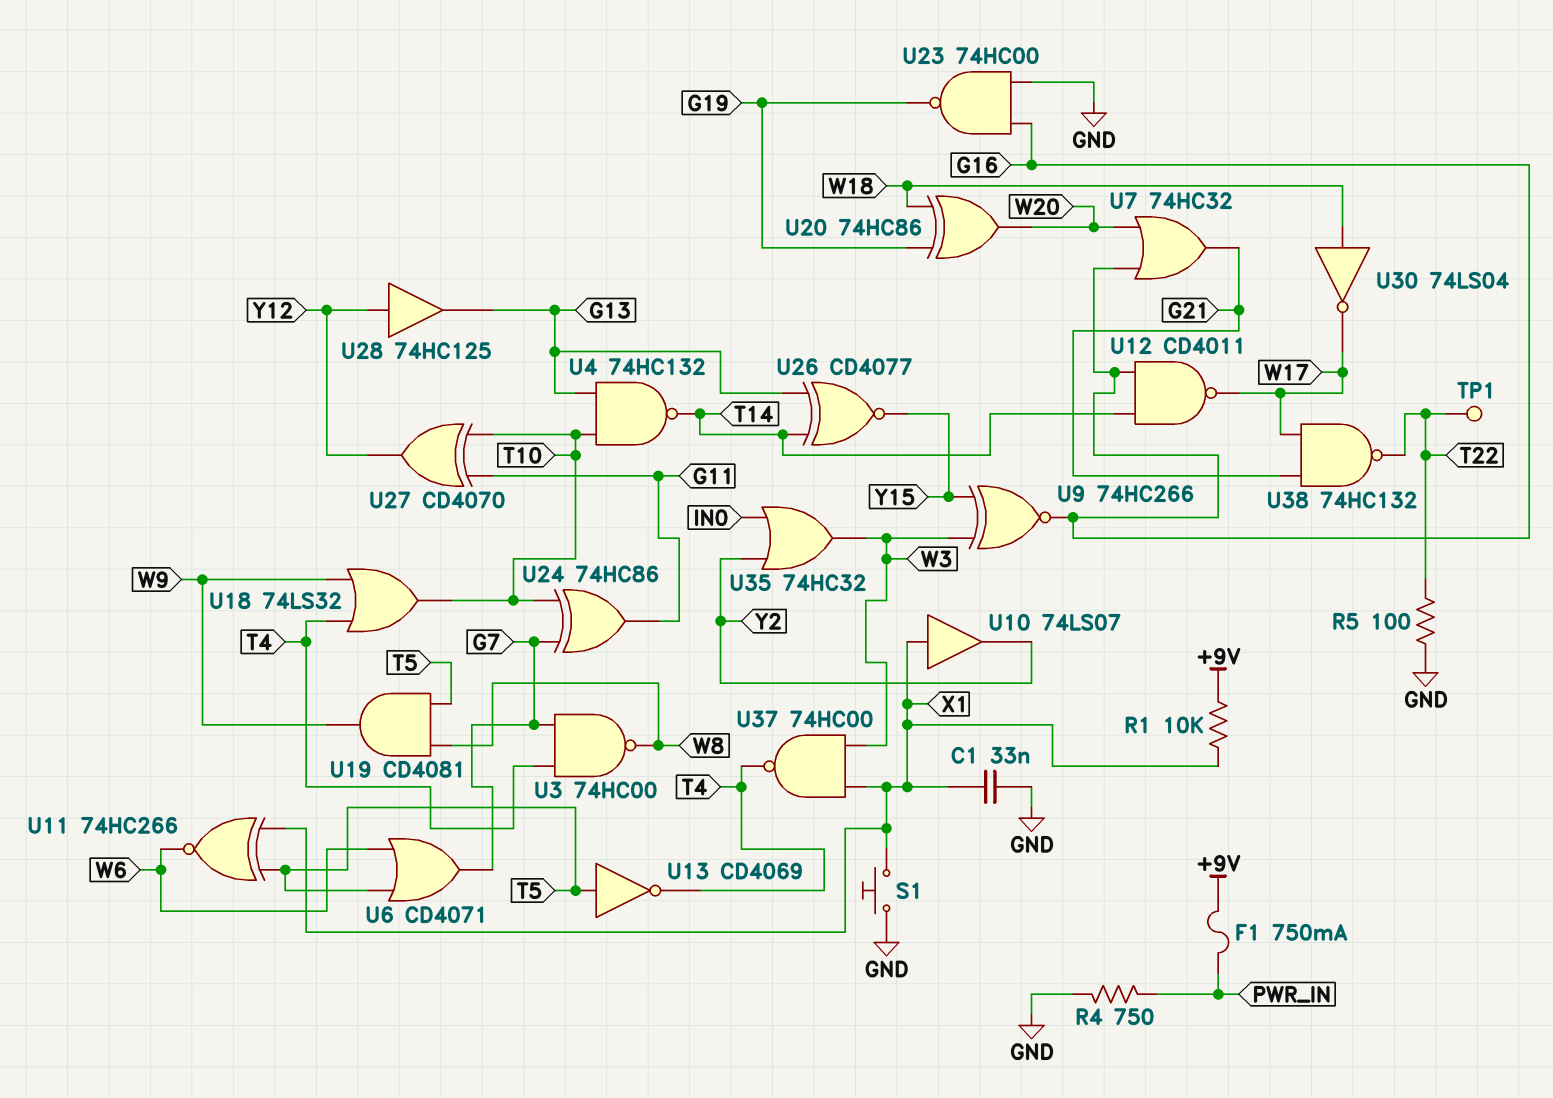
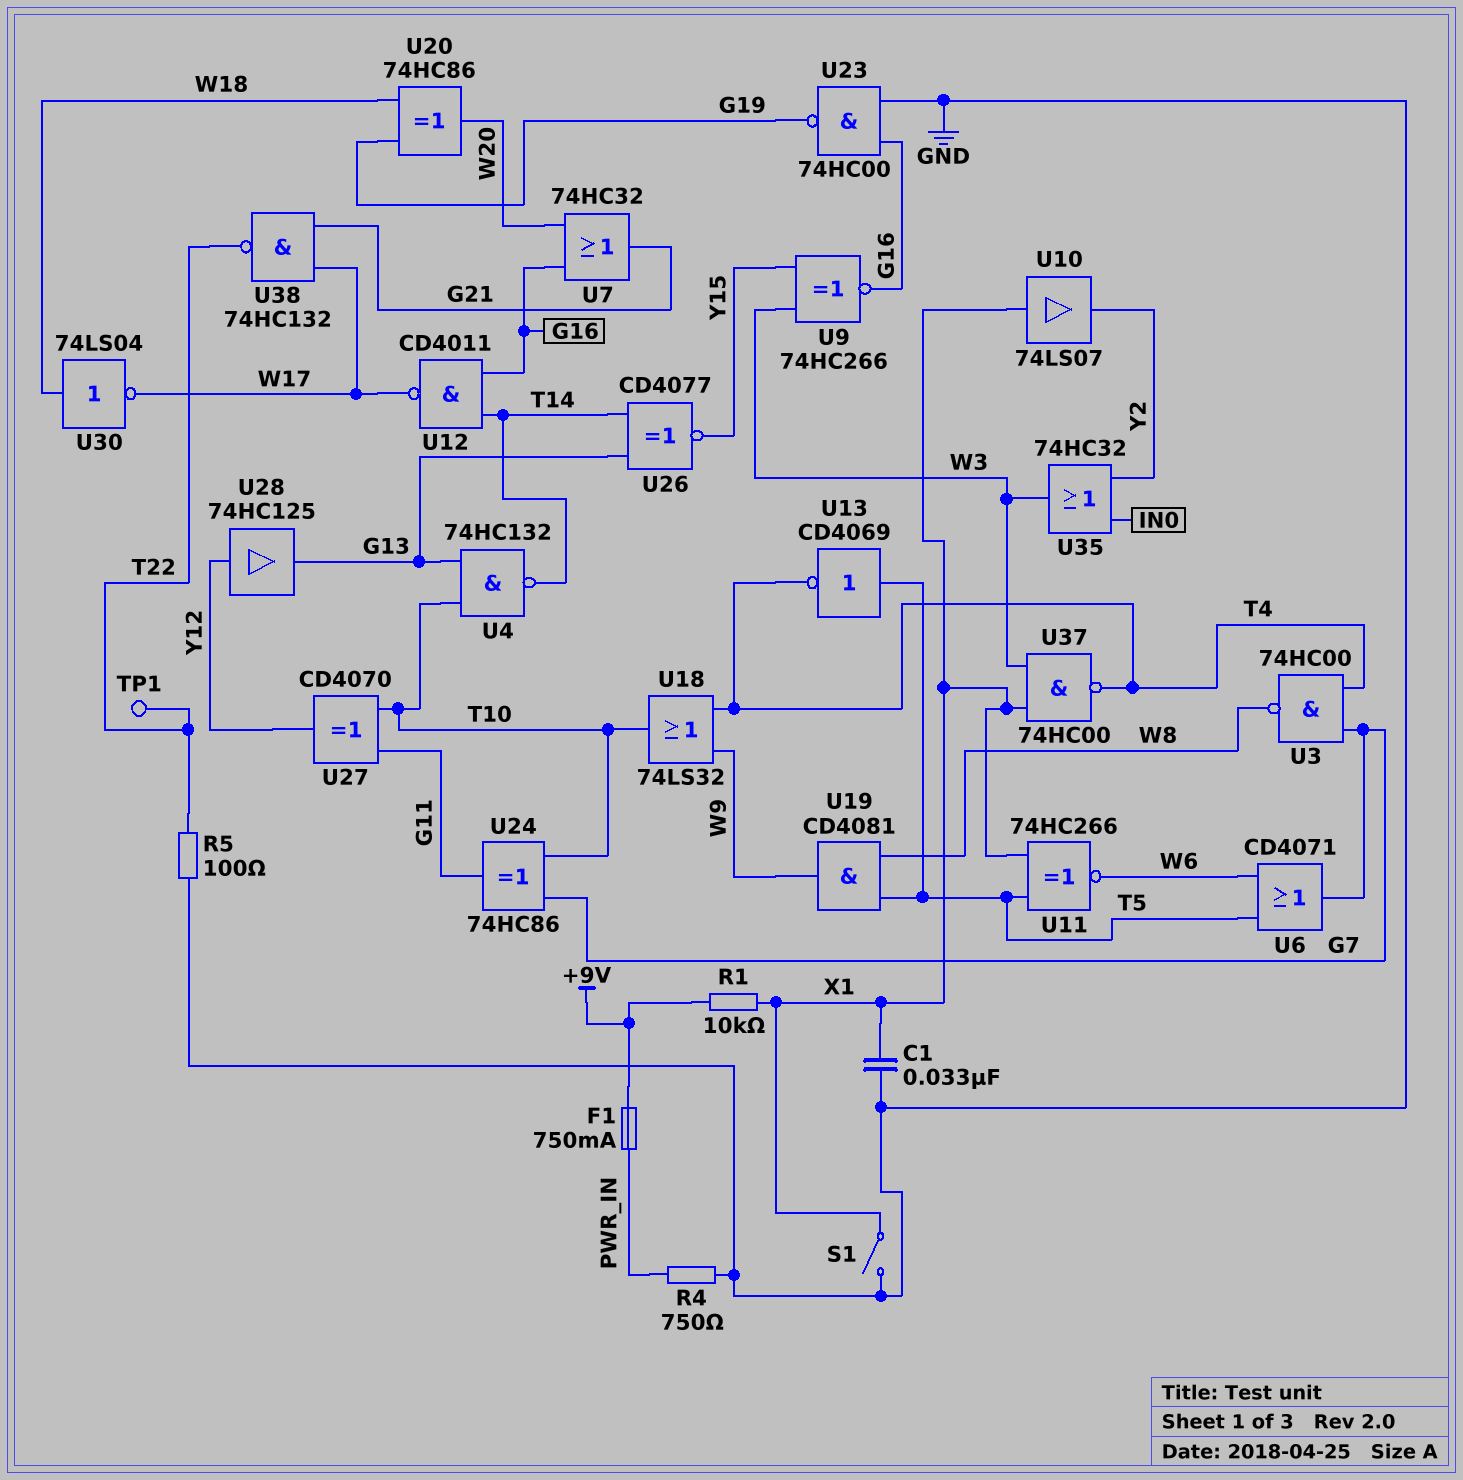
S1: button (GND, X1) -> switch (GND, X1)

